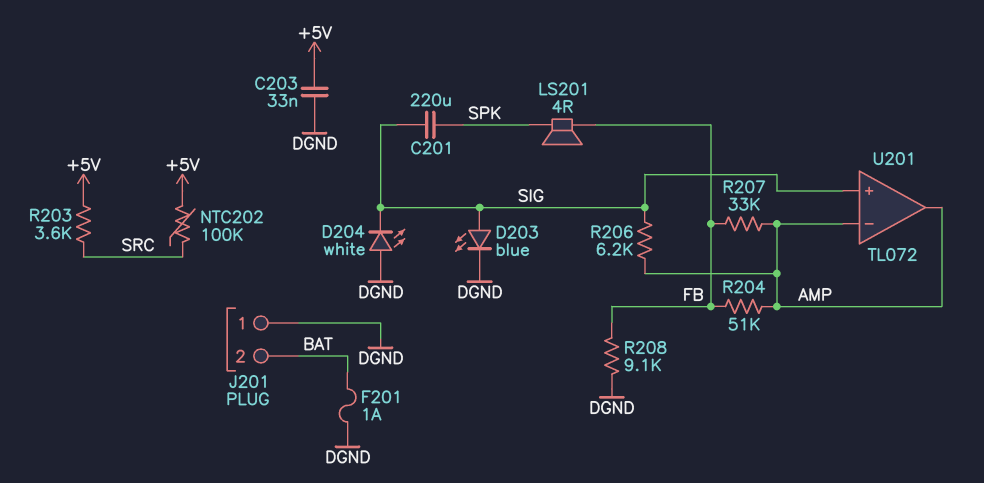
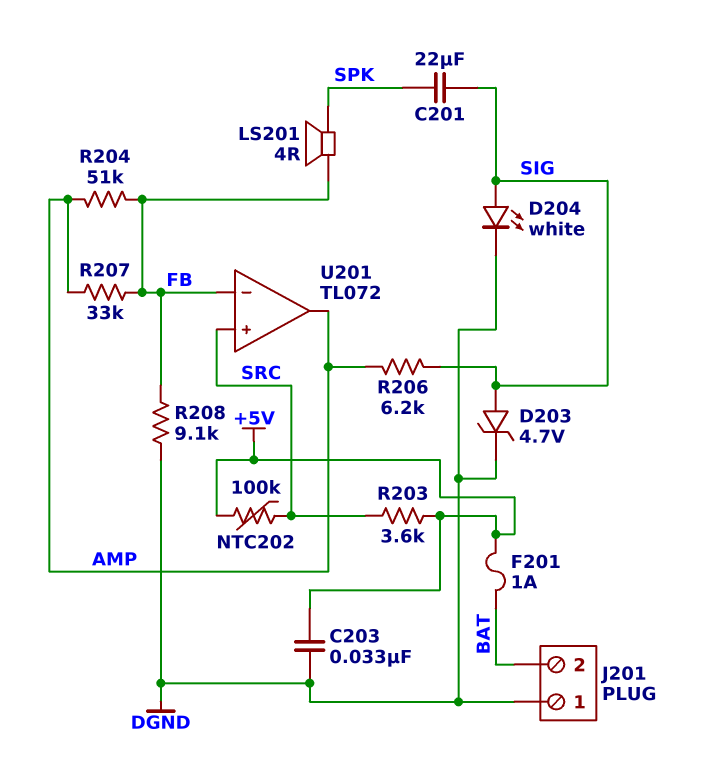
C201: 220uF (SIG, SPK) -> 22uF (SIG, SPK)
D203: LED blue (A SIG, K DGND) -> zener 4.7V (A SIG, K DGND)
D204: LED white (A DGND, K SIG) -> LED white (A SIG, K DGND)
F201: 1A (BAT, DGND) -> 1A (+5V, BAT)
U201 pin in+: SIG -> SRC
U201 pin in-: AMP -> FB

